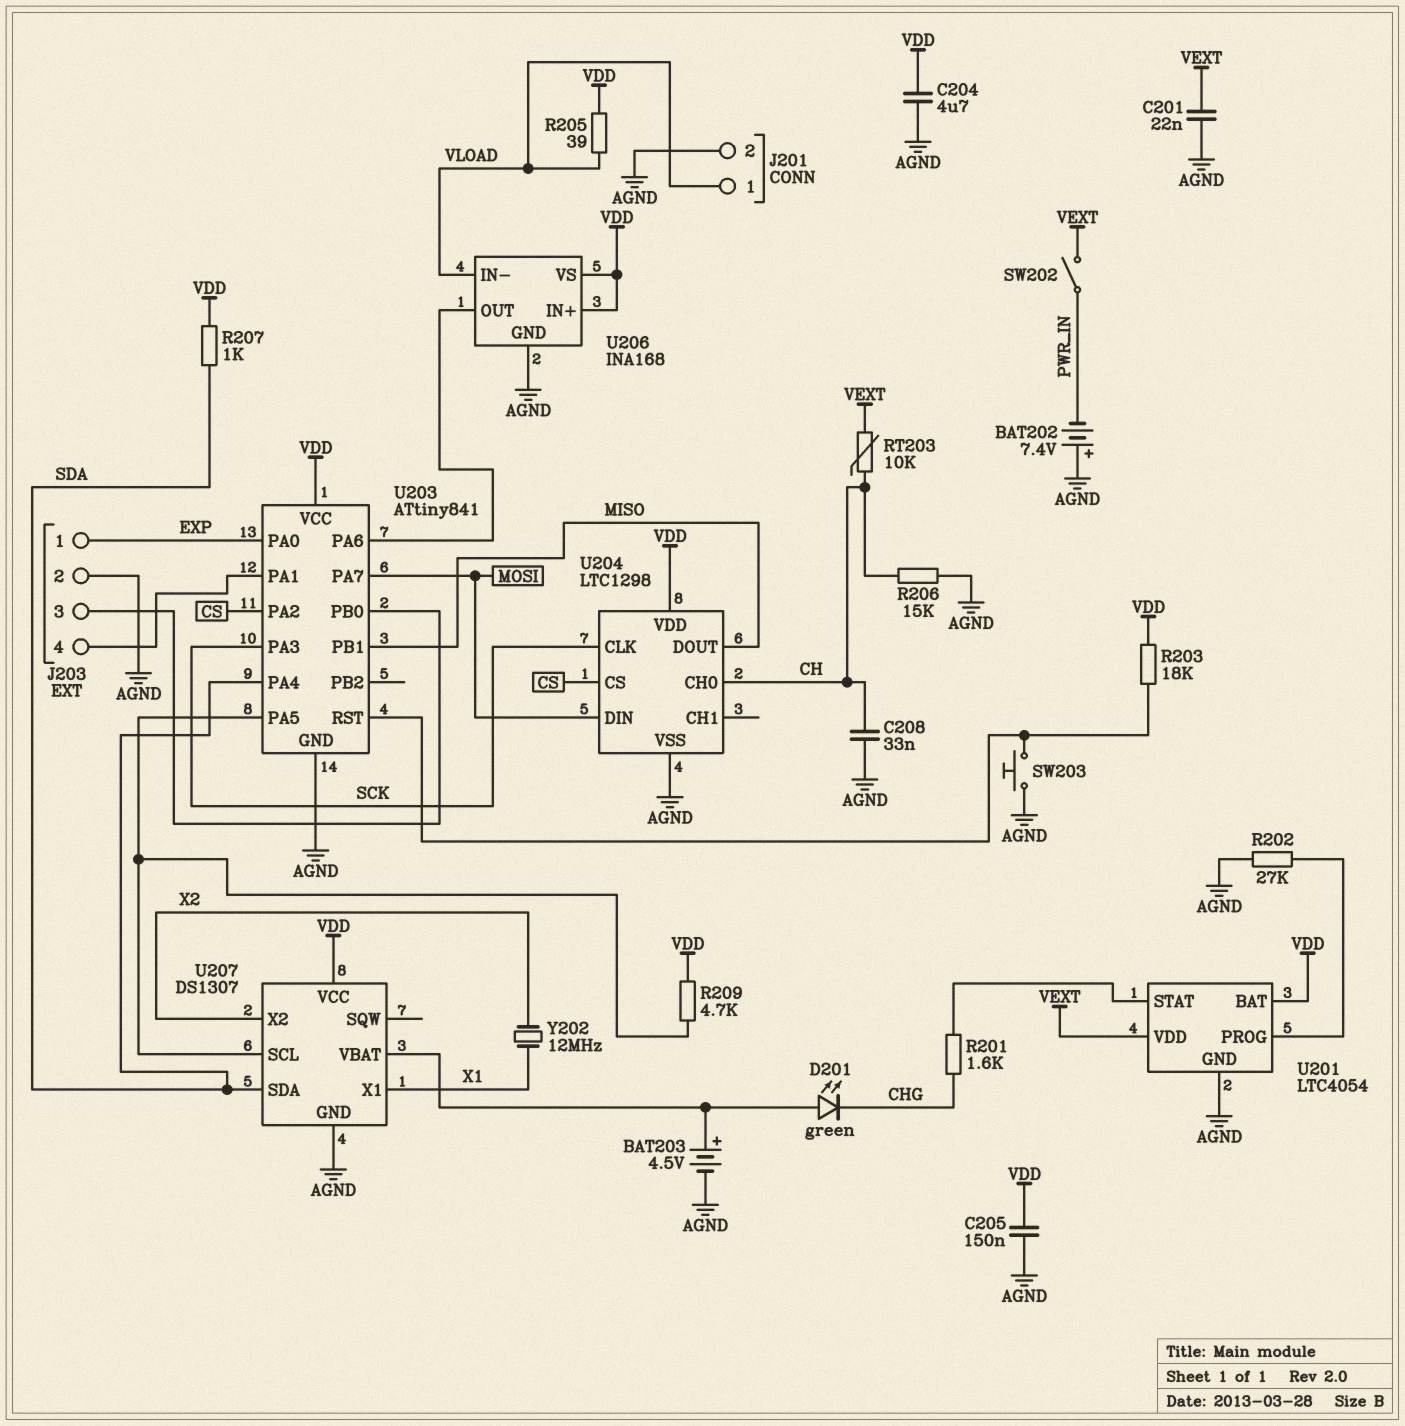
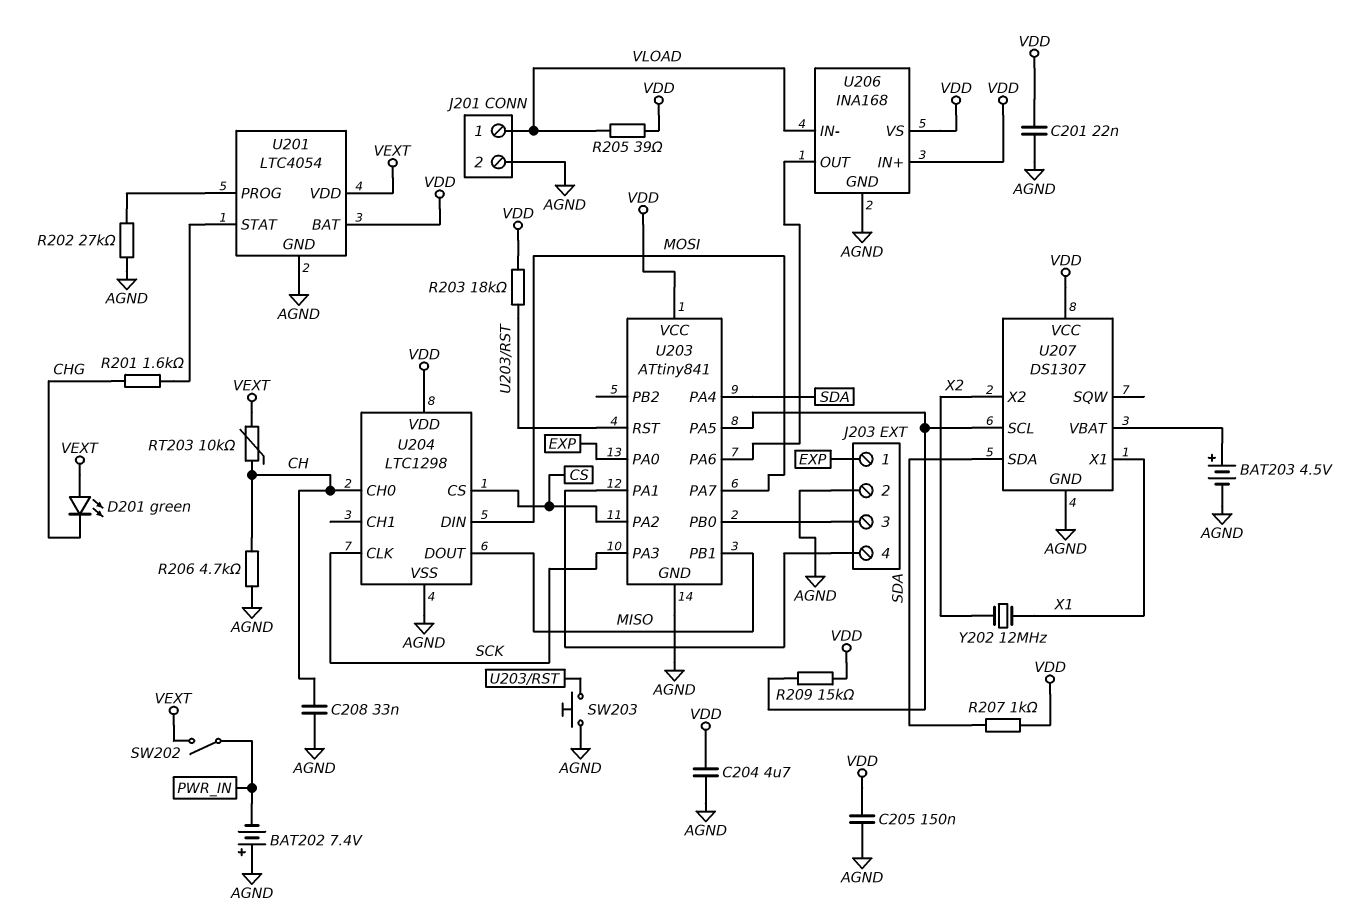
C201: 22nF (AGND, VEXT) -> 22nF (AGND, VDD)
D201: LED green (A U207/VBAT, K CHG) -> LED green (A VEXT, K CHG)
R206: 15k (AGND, CH) -> 4.7k (AGND, CH)
R209: 4.7k (U203/PA5, VDD) -> 15k (U203/PA5, VDD)

